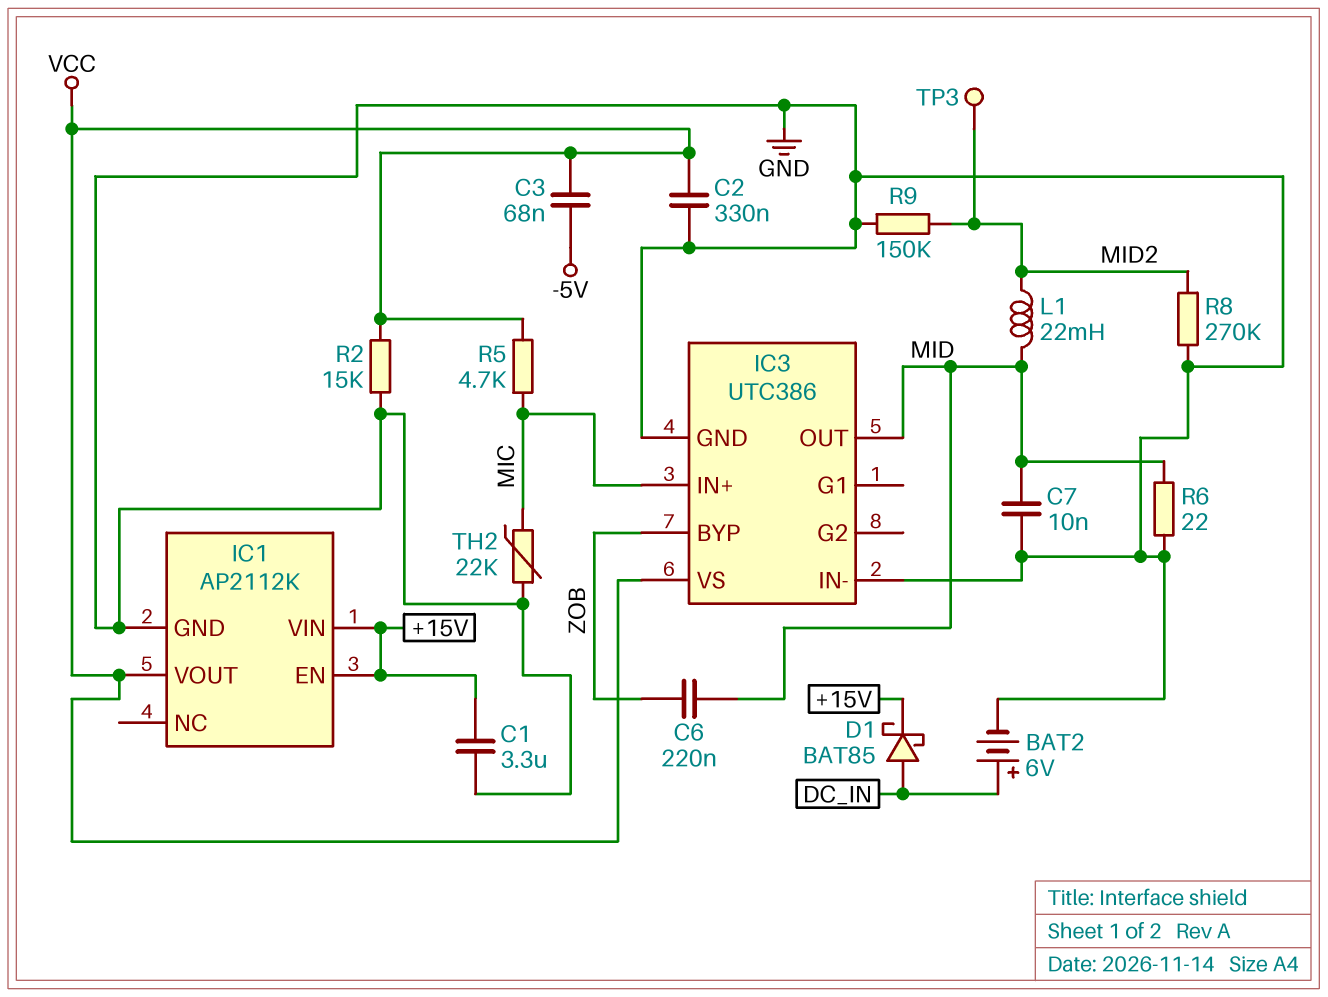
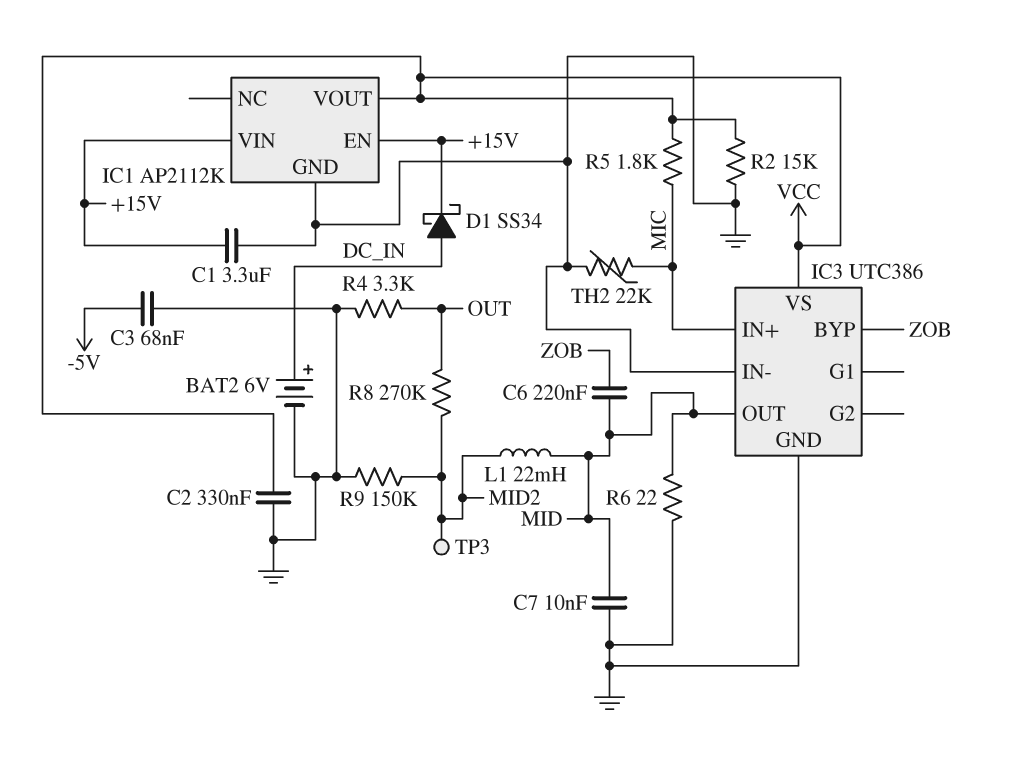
C3: 68nF (-5V, VCC) -> 68nF (-5V, GND)
D1: schottky BAT85 (A DC_IN, K +15V) -> schottky SS34 (A DC_IN, K +15V)
R4: none -> 3.3k (GND, OUT)
R5: 4.7k (MIC, VCC) -> 1.8k (MIC, VCC)
R8: 270k (GND, MID2) -> 270k (MID2, OUT)

